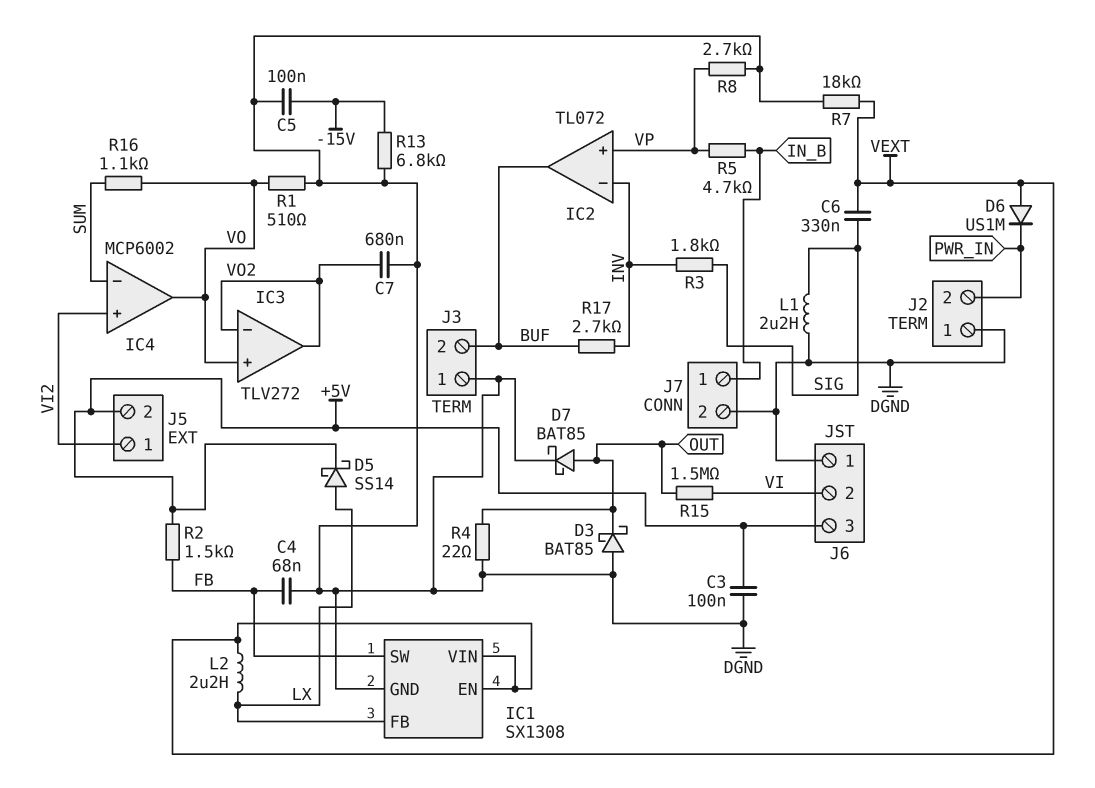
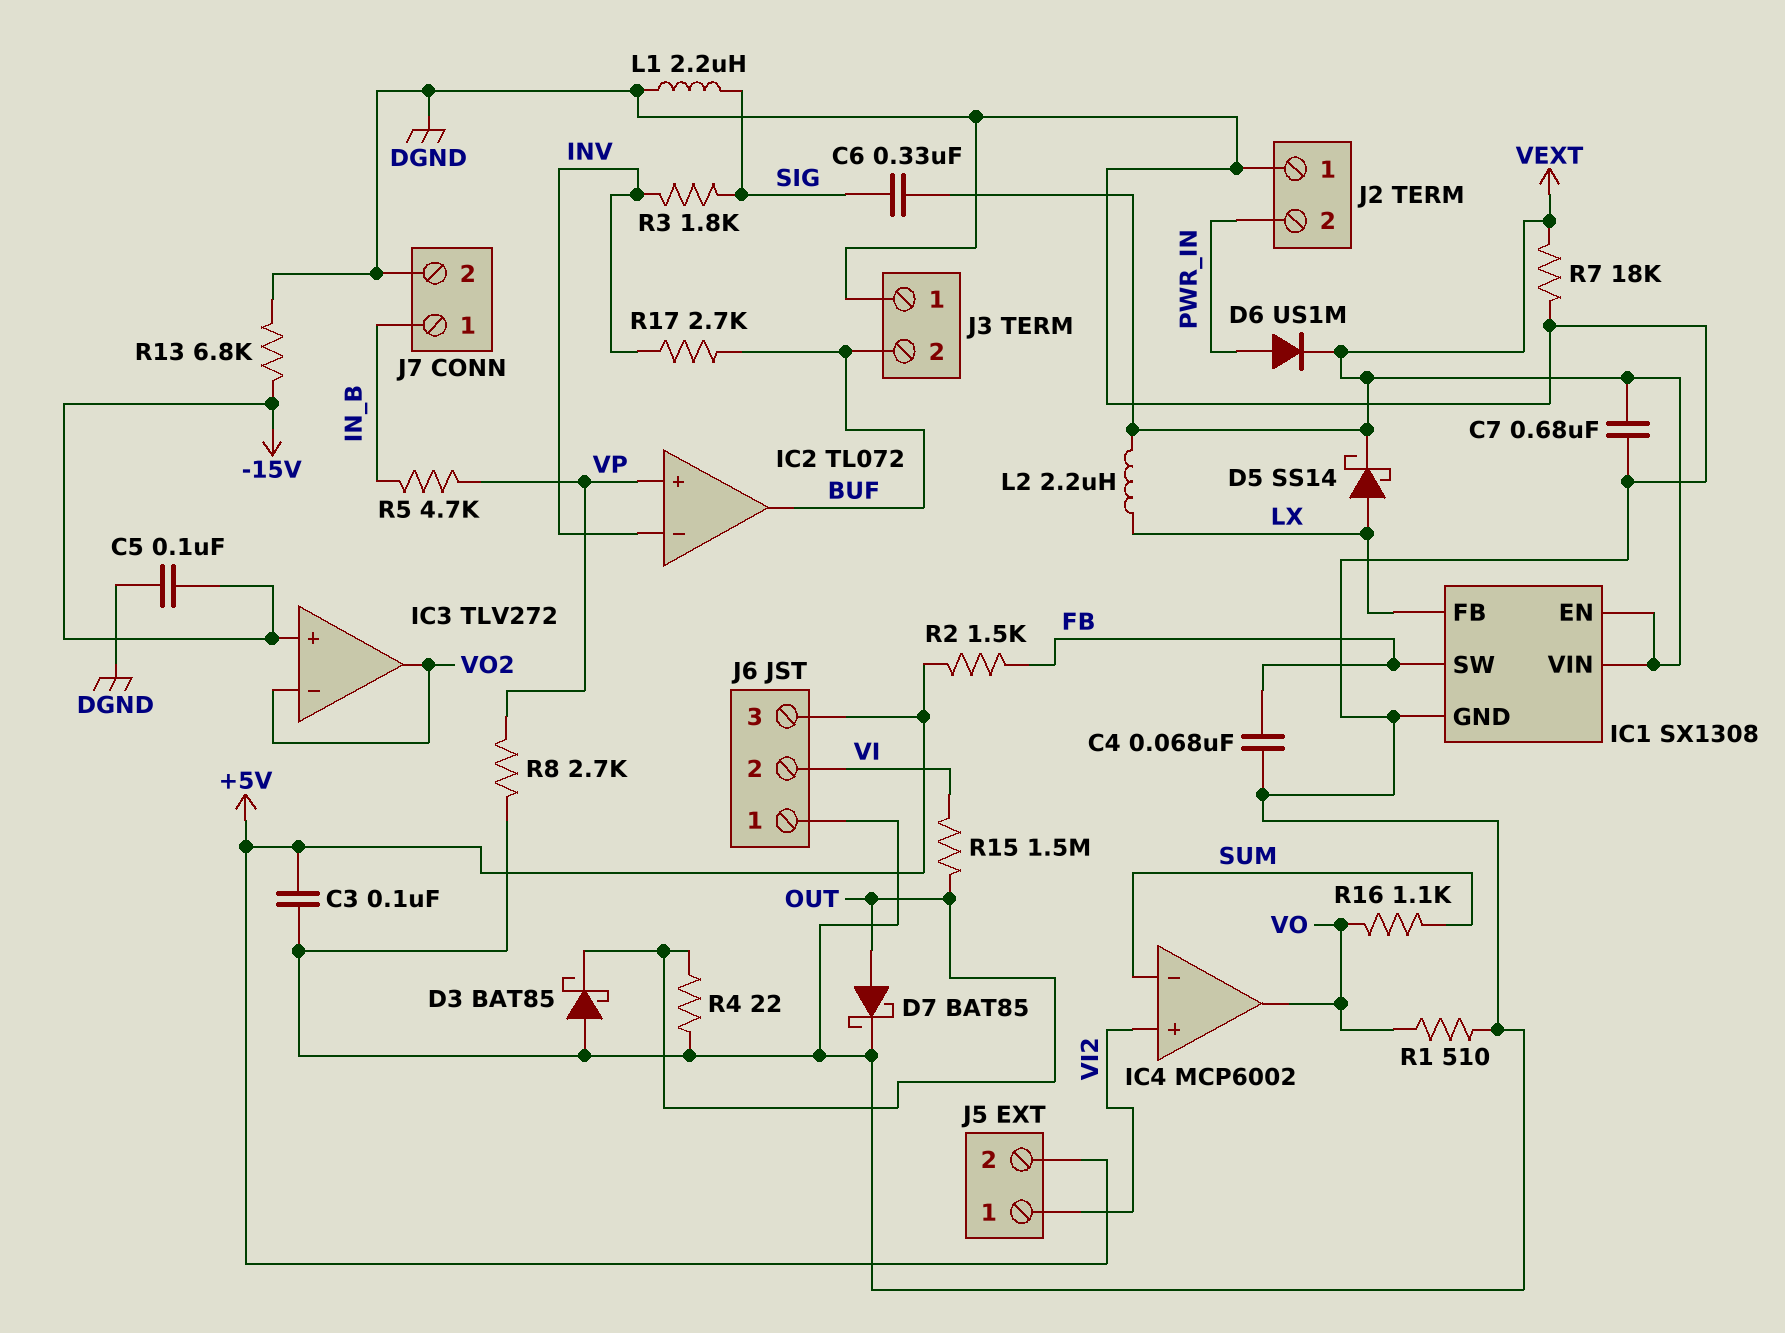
C7: 680nF (DGND, VO2) -> 680nF (DGND, VEXT)
D5: schottky SS14 (A LX, K +5V) -> schottky SS14 (A LX, K VEXT)
D6: diode US1M (A VEXT, K PWR_IN) -> diode US1M (A PWR_IN, K VEXT)
IC3 pin in+: VO -> -15V

